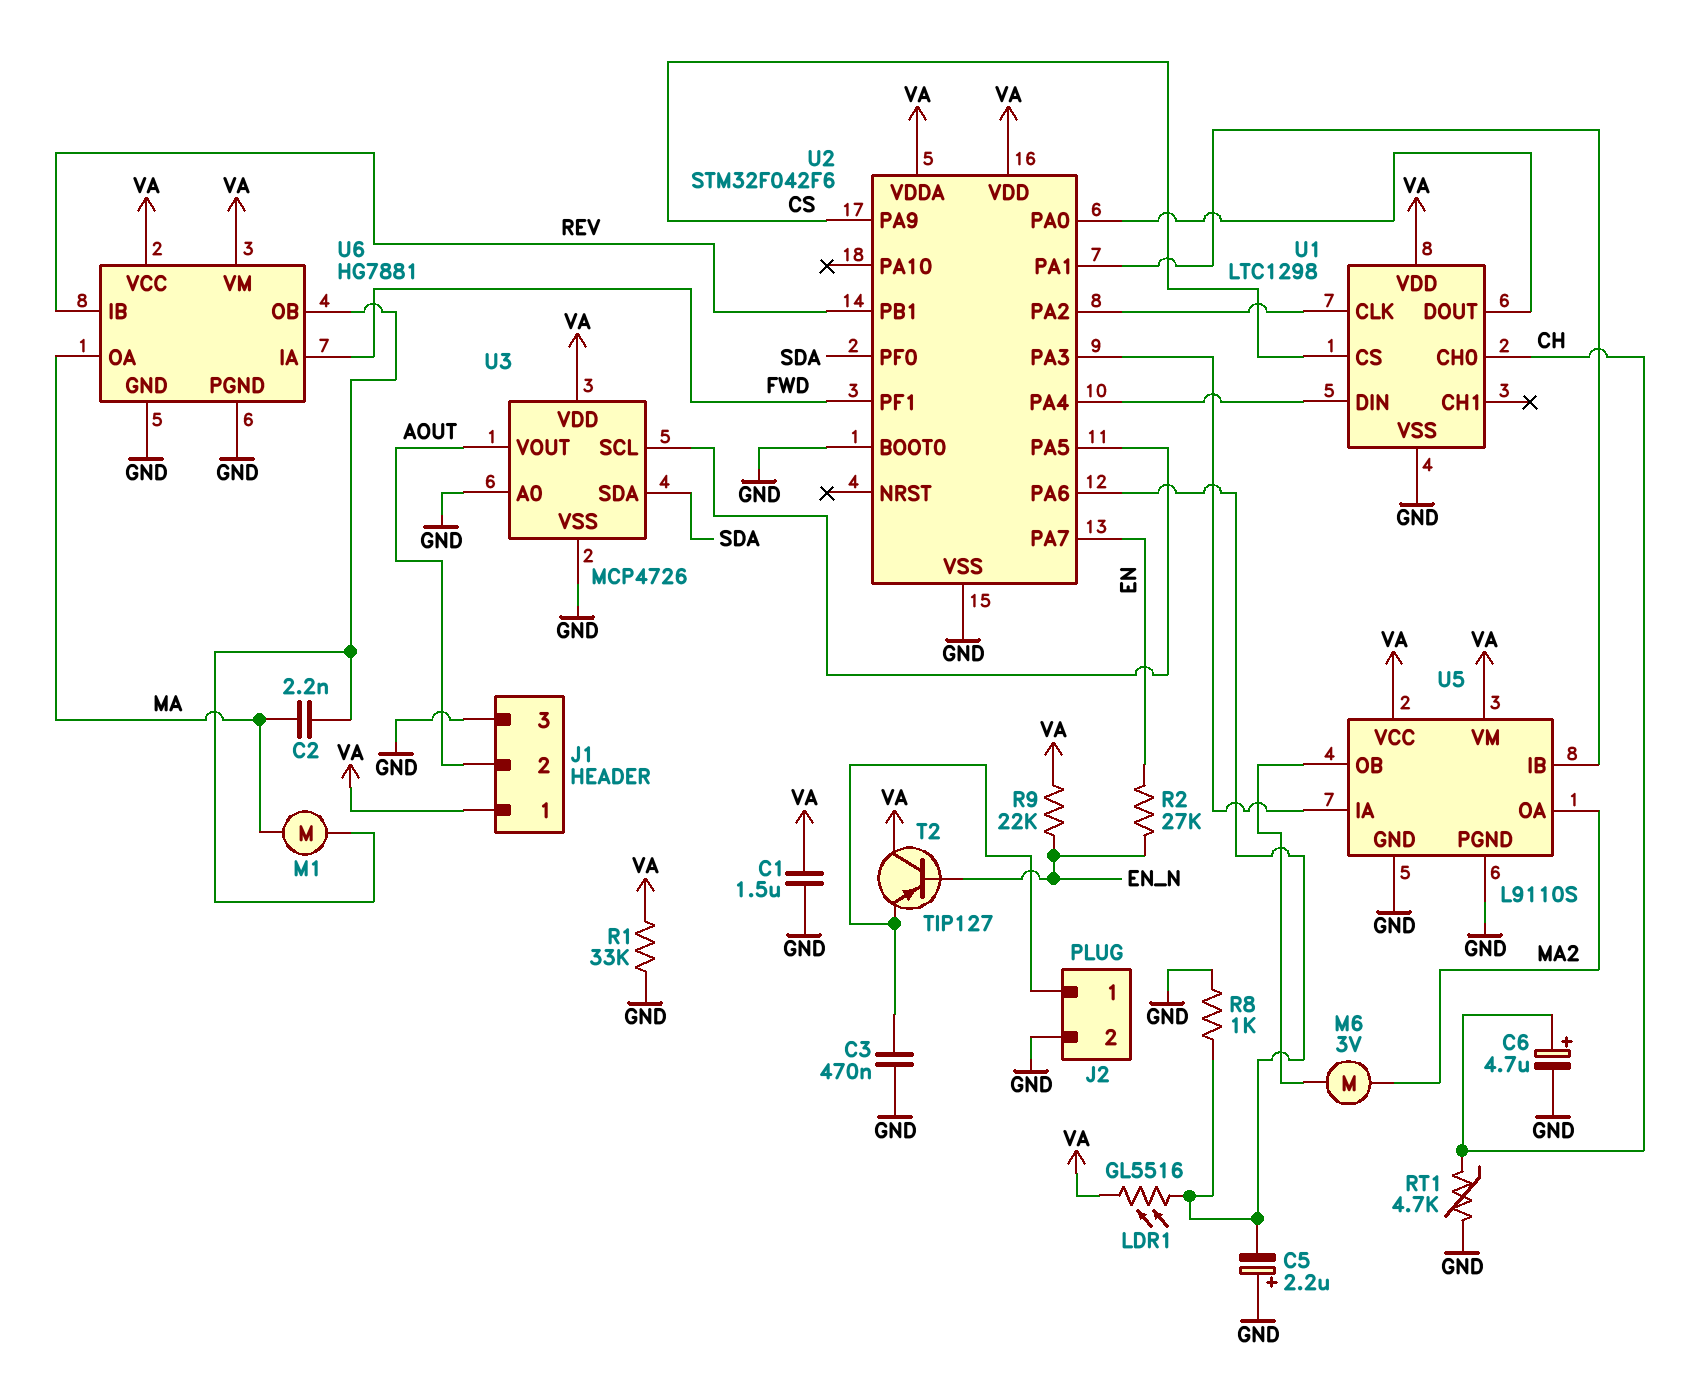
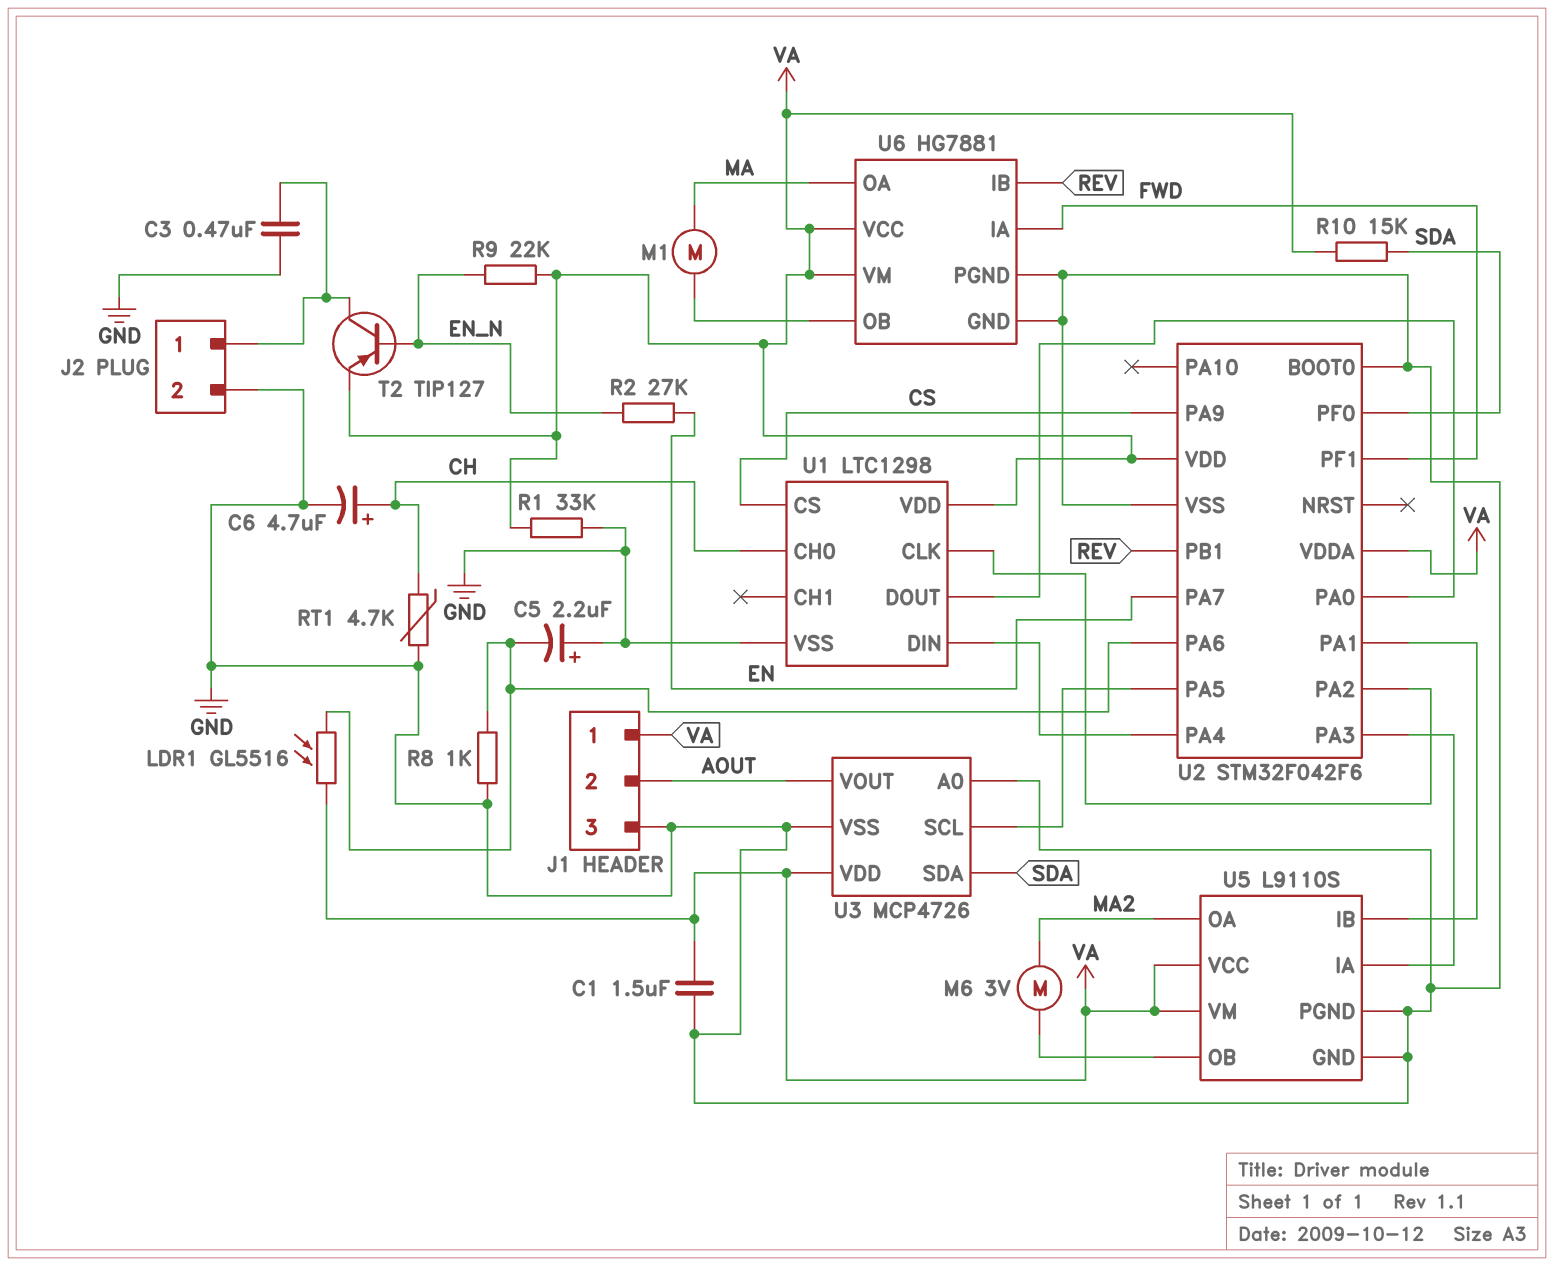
C2: 2.2nF (MA, U6/OB) -> none
R10: none -> 15k (SDA, VA)
T2: PNP TIP127 (B EN_N, C VA, E J2/1) -> PNP TIP127 (B EN_N, C J2/1, E VA)

